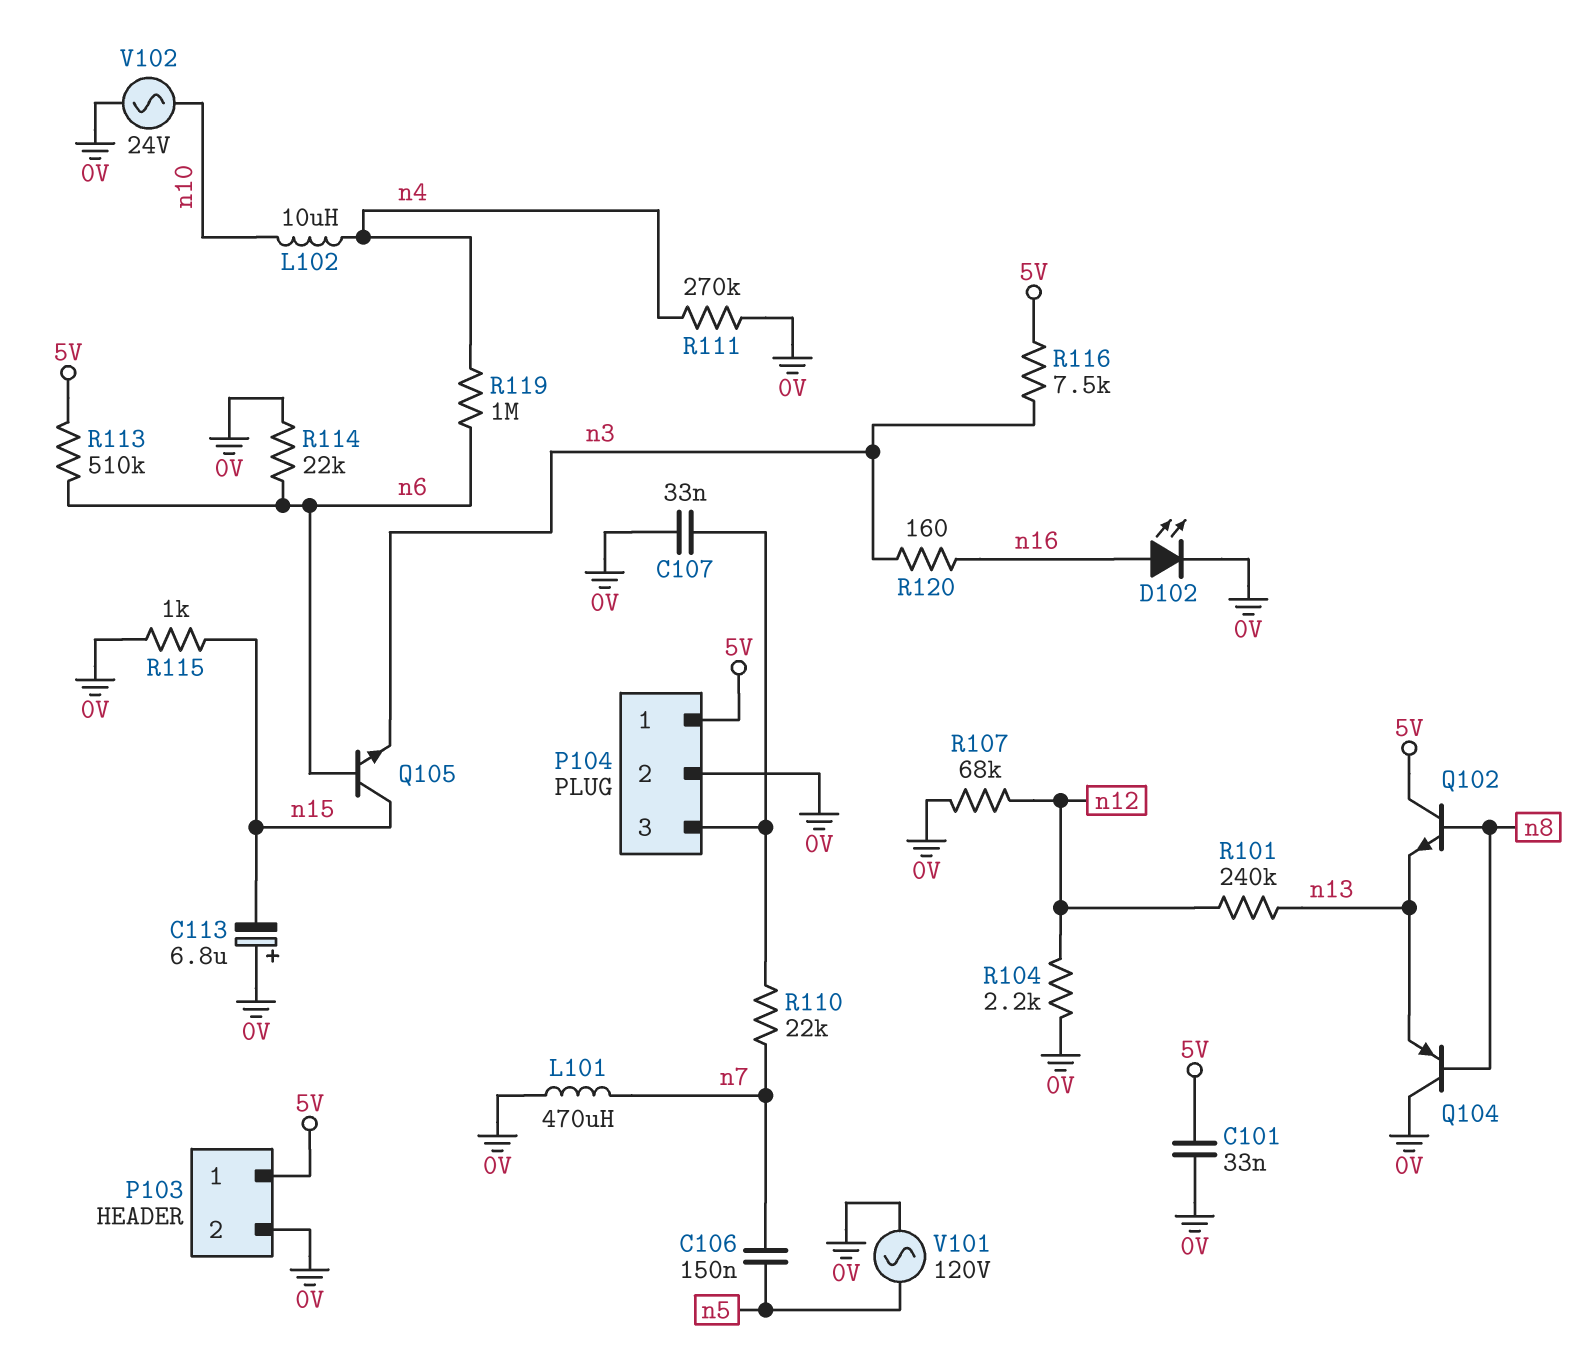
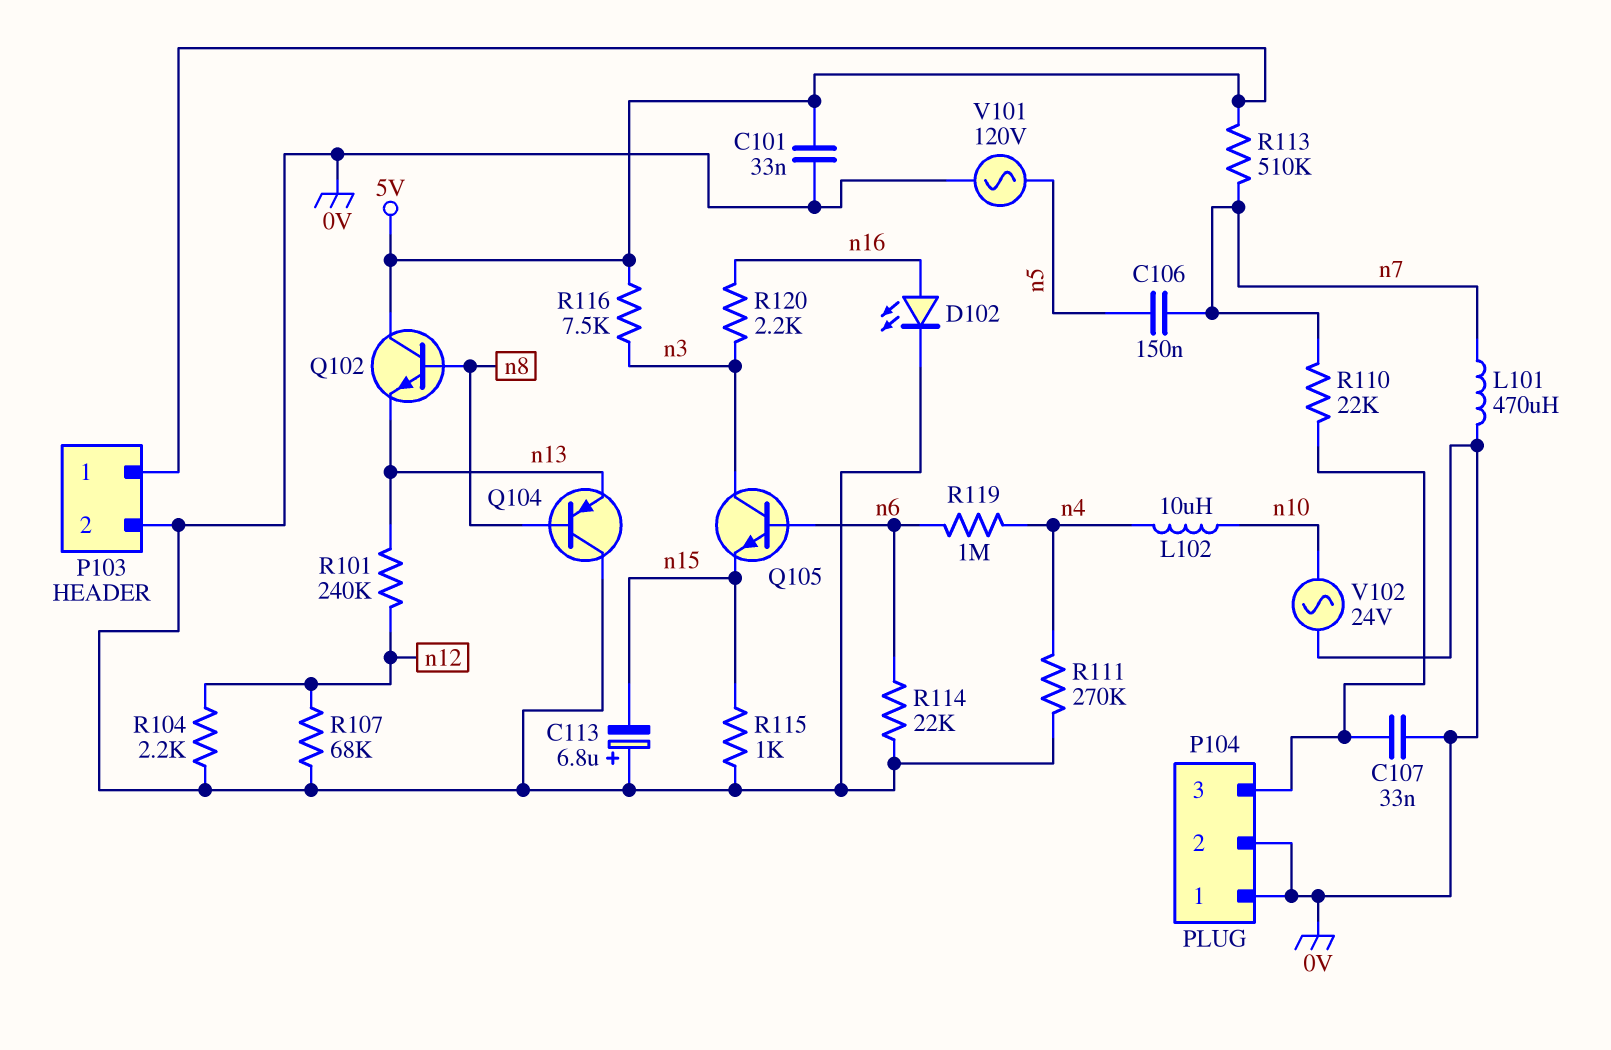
P104 pin 1: 5V -> 0V
Q105: NPN (B n6, C n15, E n3) -> NPN (B n6, C n3, E n15)
R113: 510k (5V, n6) -> 510k (5V, n7)
R120: 160 (n3, n16) -> 2.2k (n3, n16)

